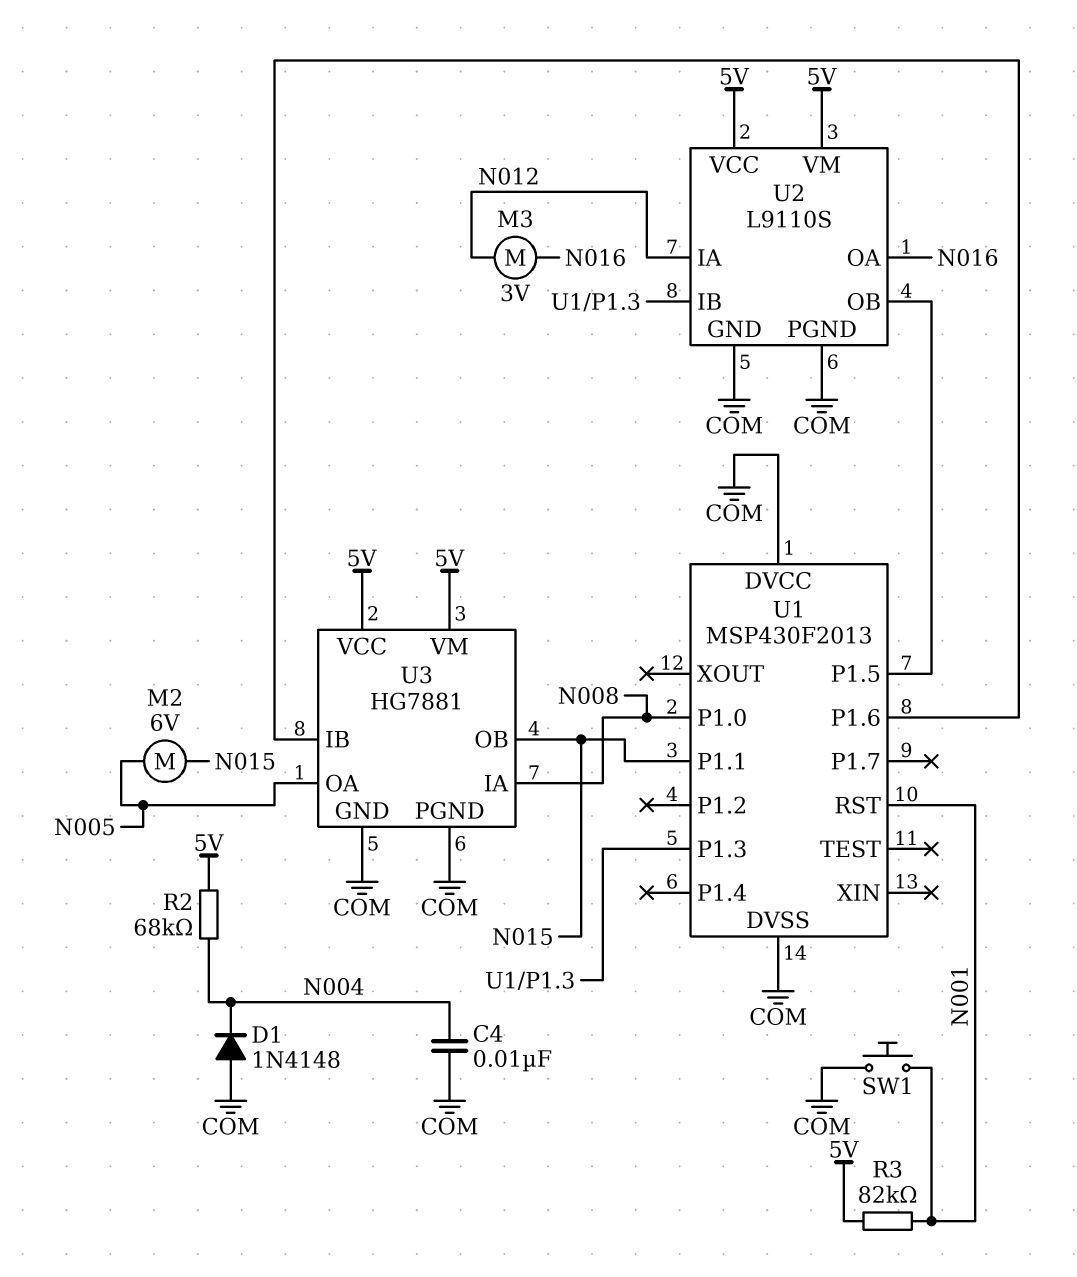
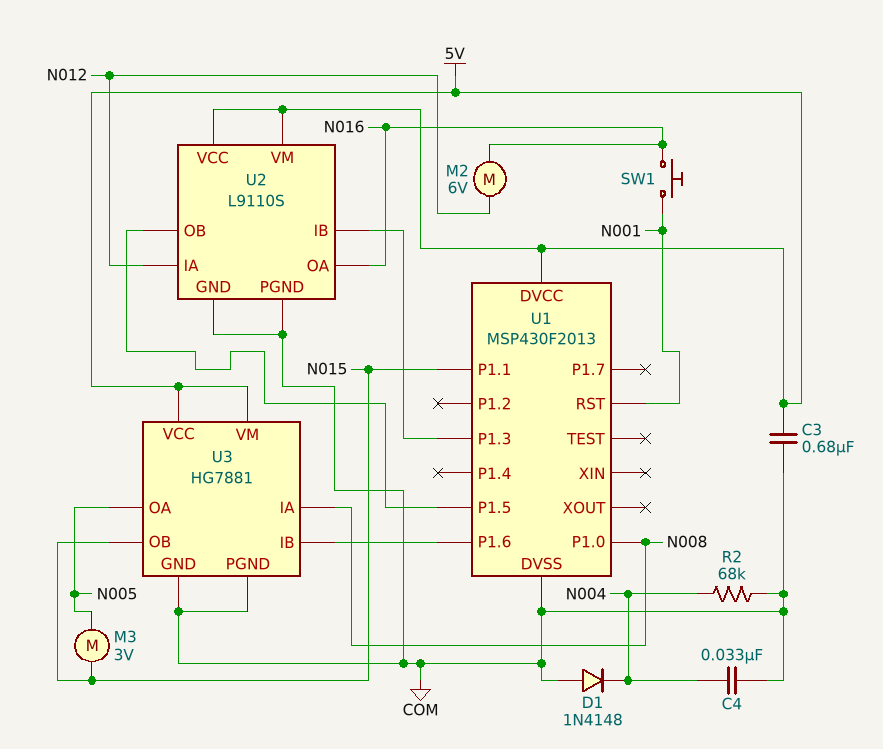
C3: none -> 680nF (5V, COM)
C4: 10nF (COM, N004) -> 33nF (COM, N004)
M2: motor 6V (N005, N015) -> motor 6V (N012, N016)
M3: motor 3V (N012, N016) -> motor 3V (N005, N015)
R2: 68k (5V, N004) -> 68k (COM, N004)
R3: 82k (5V, N001) -> none
SW1: button (COM, N001) -> button (N001, N016)
U1 pin DVCC: COM -> 5V

